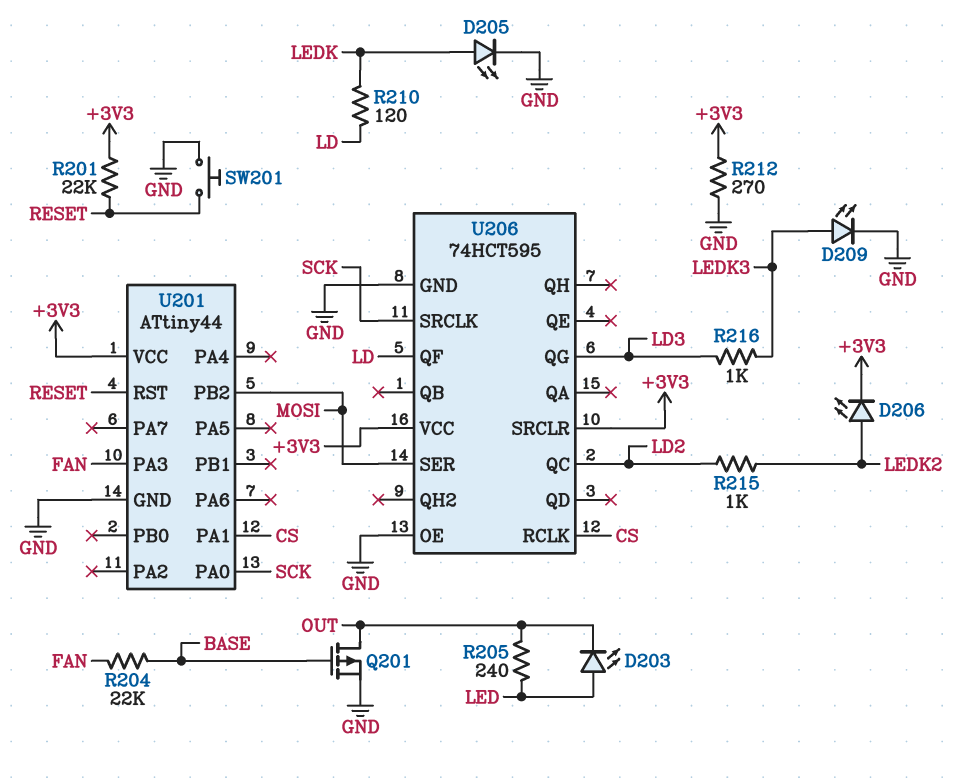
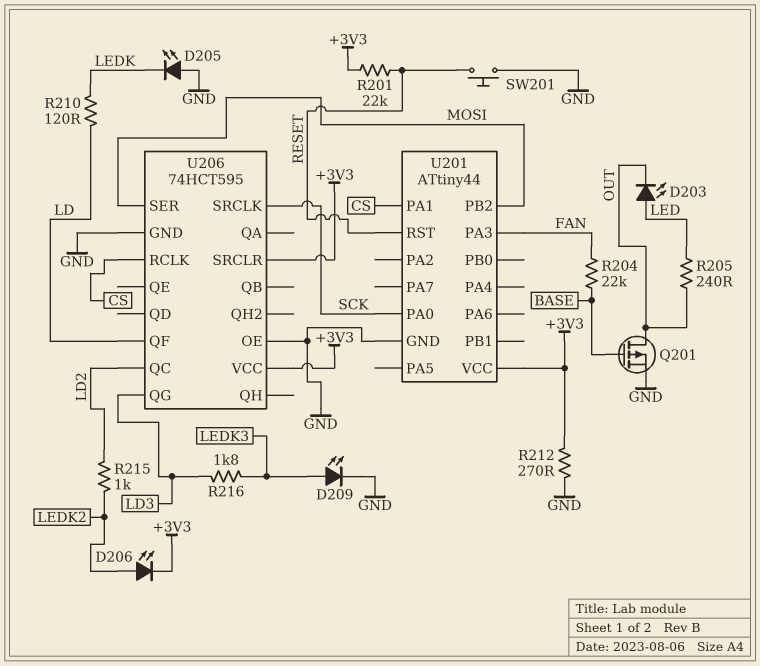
D205: LED (A LEDK, K GND) -> LED (A GND, K LEDK)
R216: 1k (LD3, LEDK3) -> 1.8k (LD3, LEDK3)

